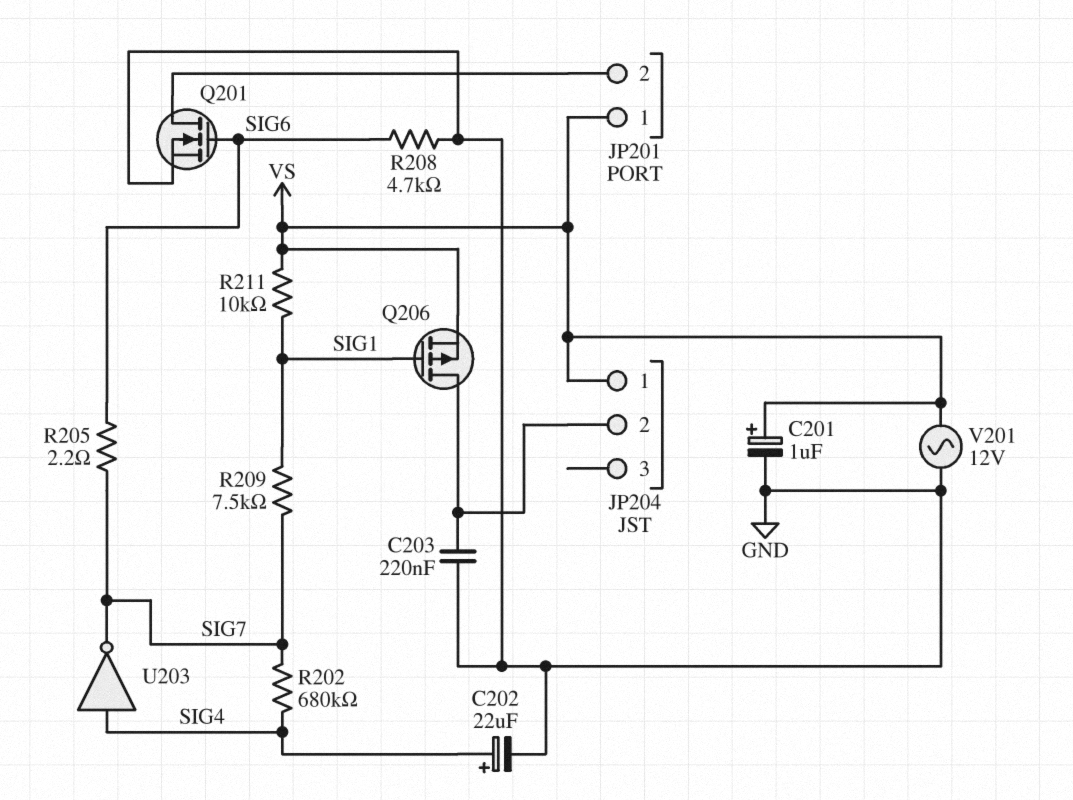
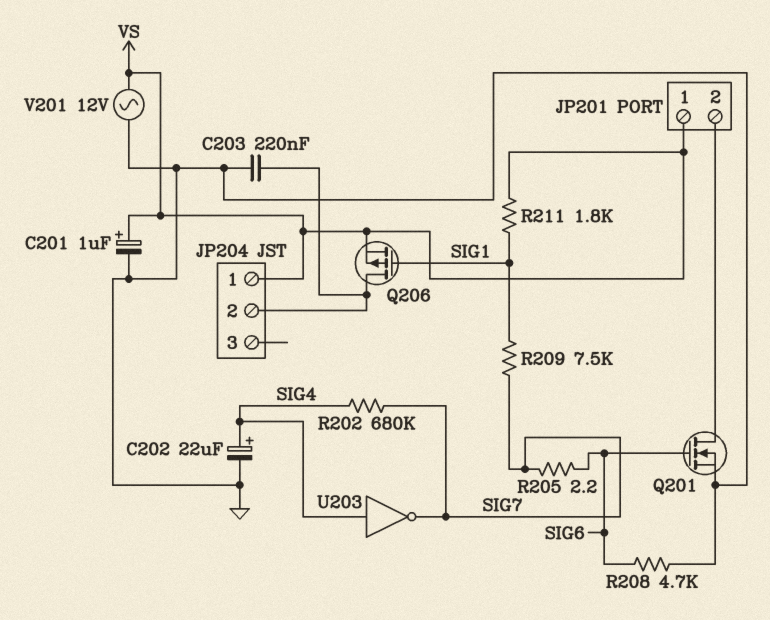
R211: 10k (SIG1, VS) -> 1.8k (SIG1, VS)

